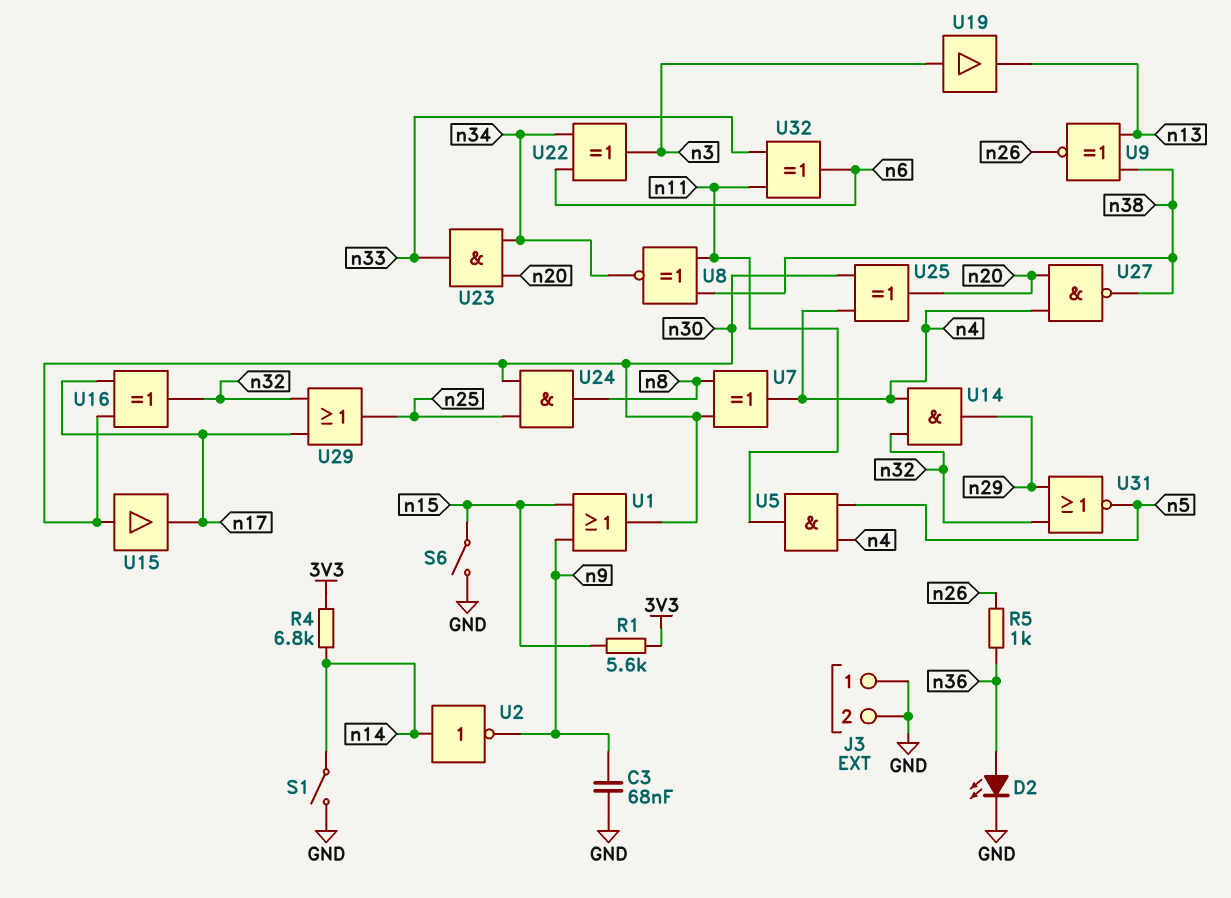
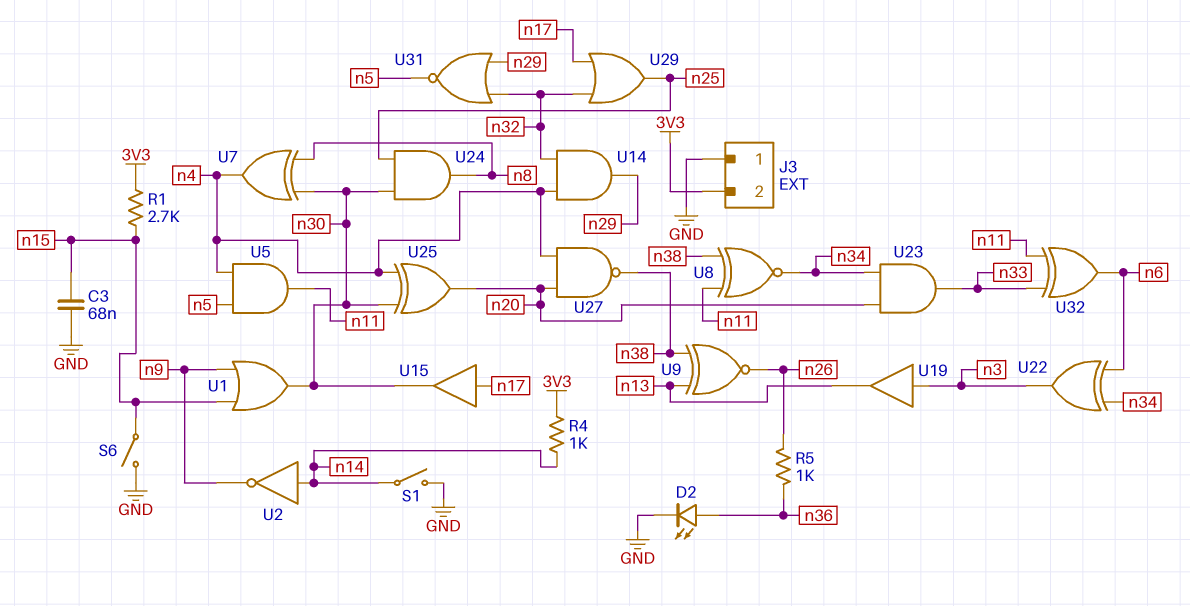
C3: 68nF (GND, n9) -> 68nF (GND, n15)
J3 pin 2: GND -> 3V3
R1: 5.6k (3V3, n15) -> 2.7k (3V3, n15)
R4: 6.8k (3V3, n14) -> 1k (3V3, n14)
U15: buffer (in n30, out n17) -> buffer (in n17, out n30)
U16: XOR (in n17, in n30, out n32) -> none

